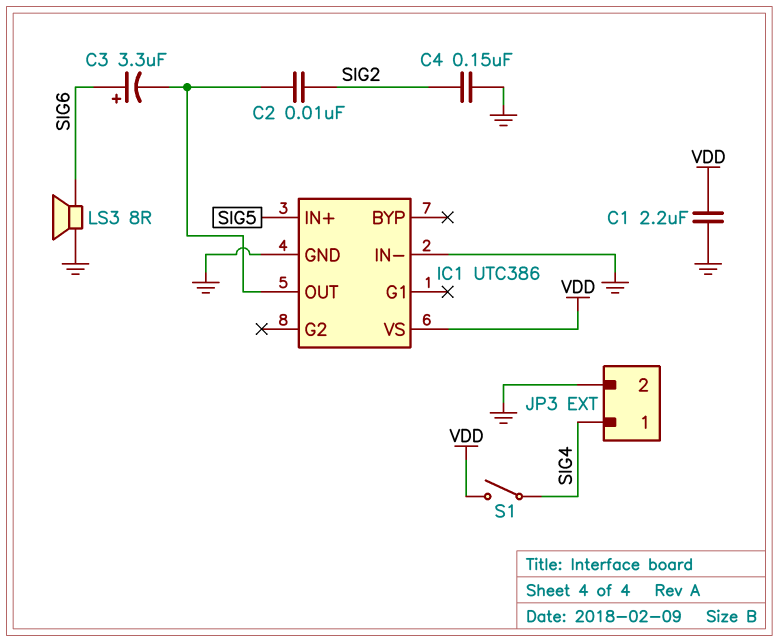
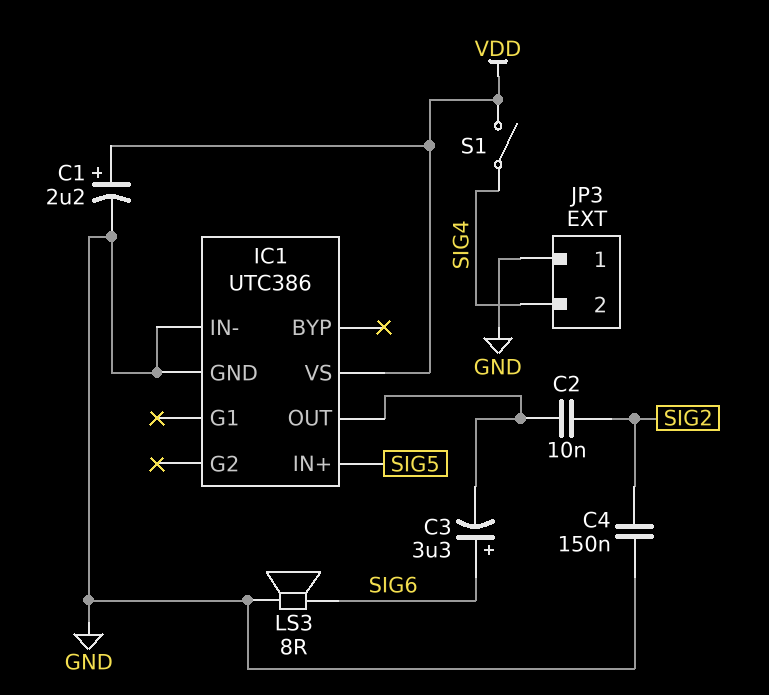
C1: 2.2uF (GND, VDD) -> 2.2uF (plus VDD, minus GND)
JP3 pin 1: SIG4 -> GND
JP3 pin 2: GND -> SIG4

